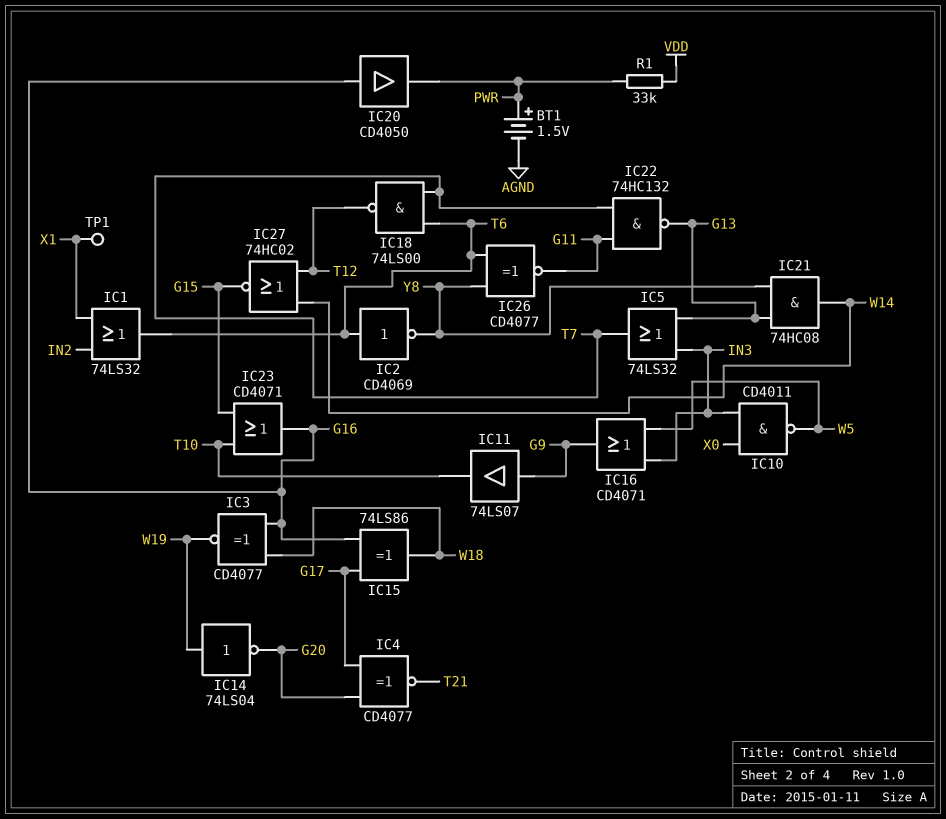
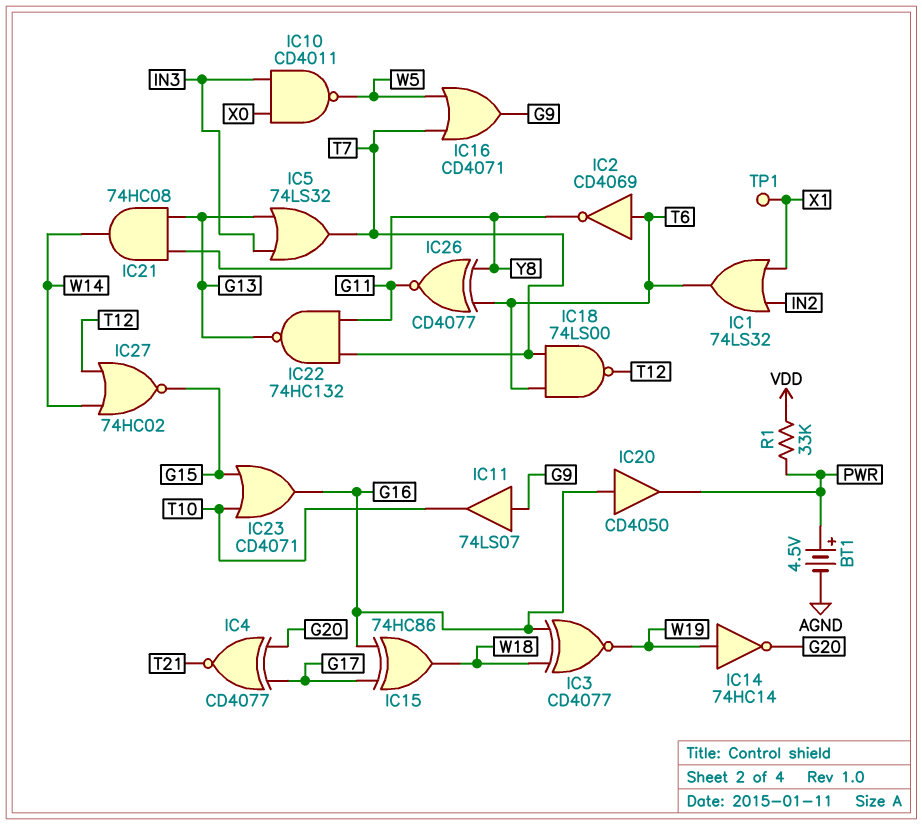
BT1: 1.5V (plus PWR, minus AGND) -> 4.5V (plus PWR, minus AGND)
IC14: NOT 74LS04 (in W19, out G20) -> NOT 74HC14 (in W19, out G20)
IC15: XOR 74LS86 (in G16, in G17, out W18) -> XOR 74HC86 (in G16, in G17, out W18)
IC16: OR CD4071 (in IN3, in W5, out G9) -> OR CD4071 (in T7, in W5, out G9)

